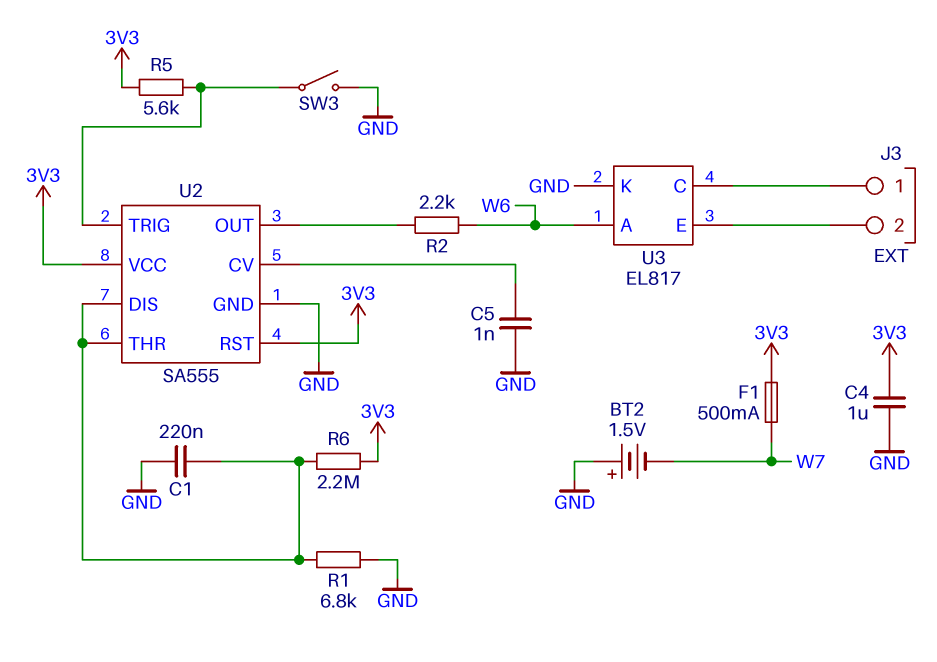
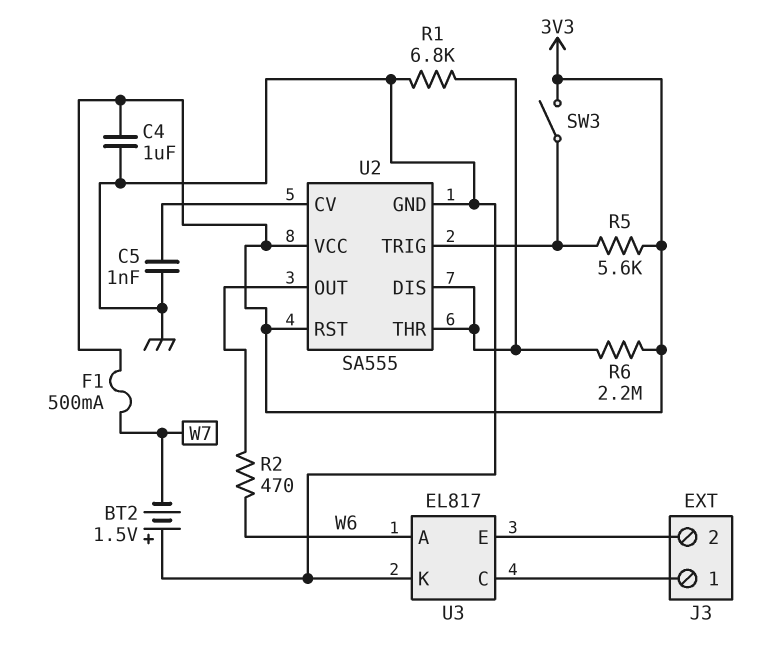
C1: 220nF (GND, U2/DIS) -> none
R2: 2.2k (U2/OUT, W6) -> 470 (U2/OUT, W6)
SW3: switch (GND, U2/TRIG) -> switch (3V3, U2/TRIG)

